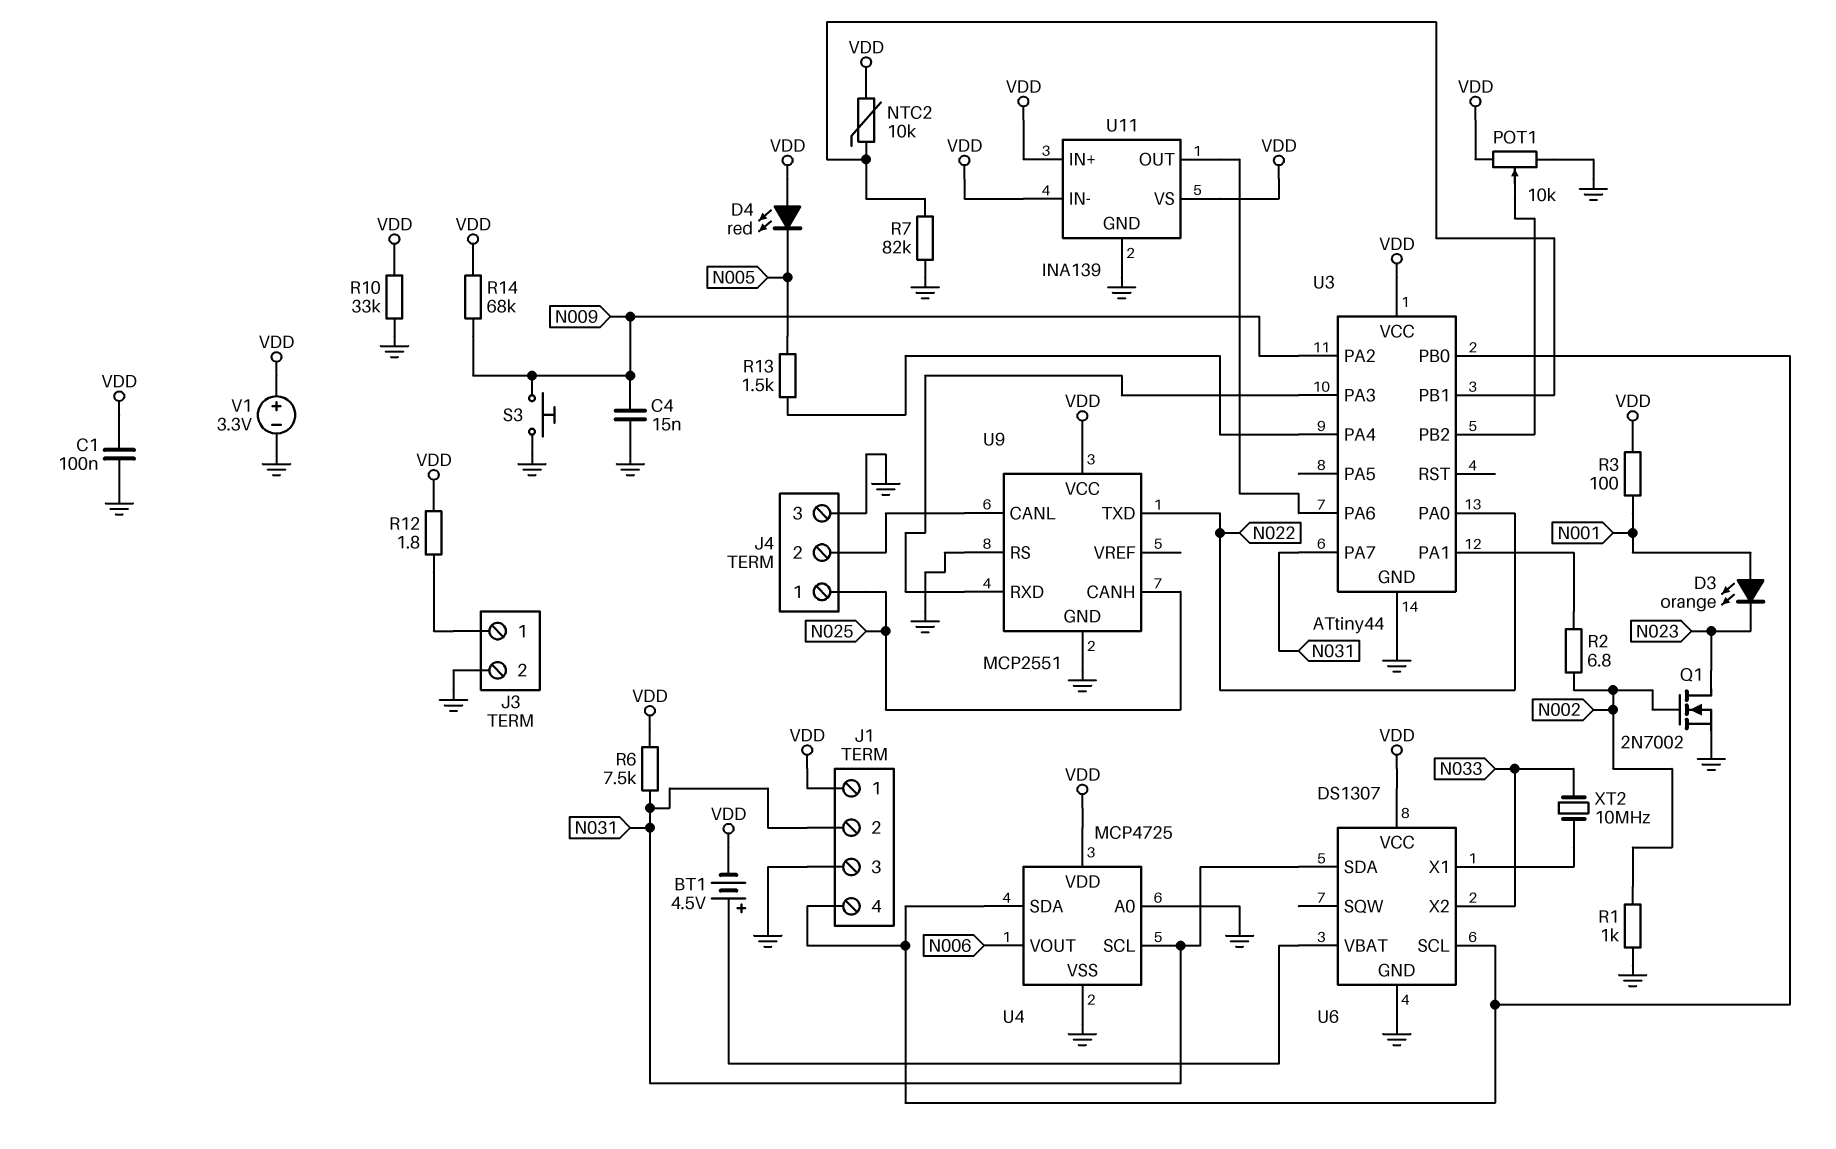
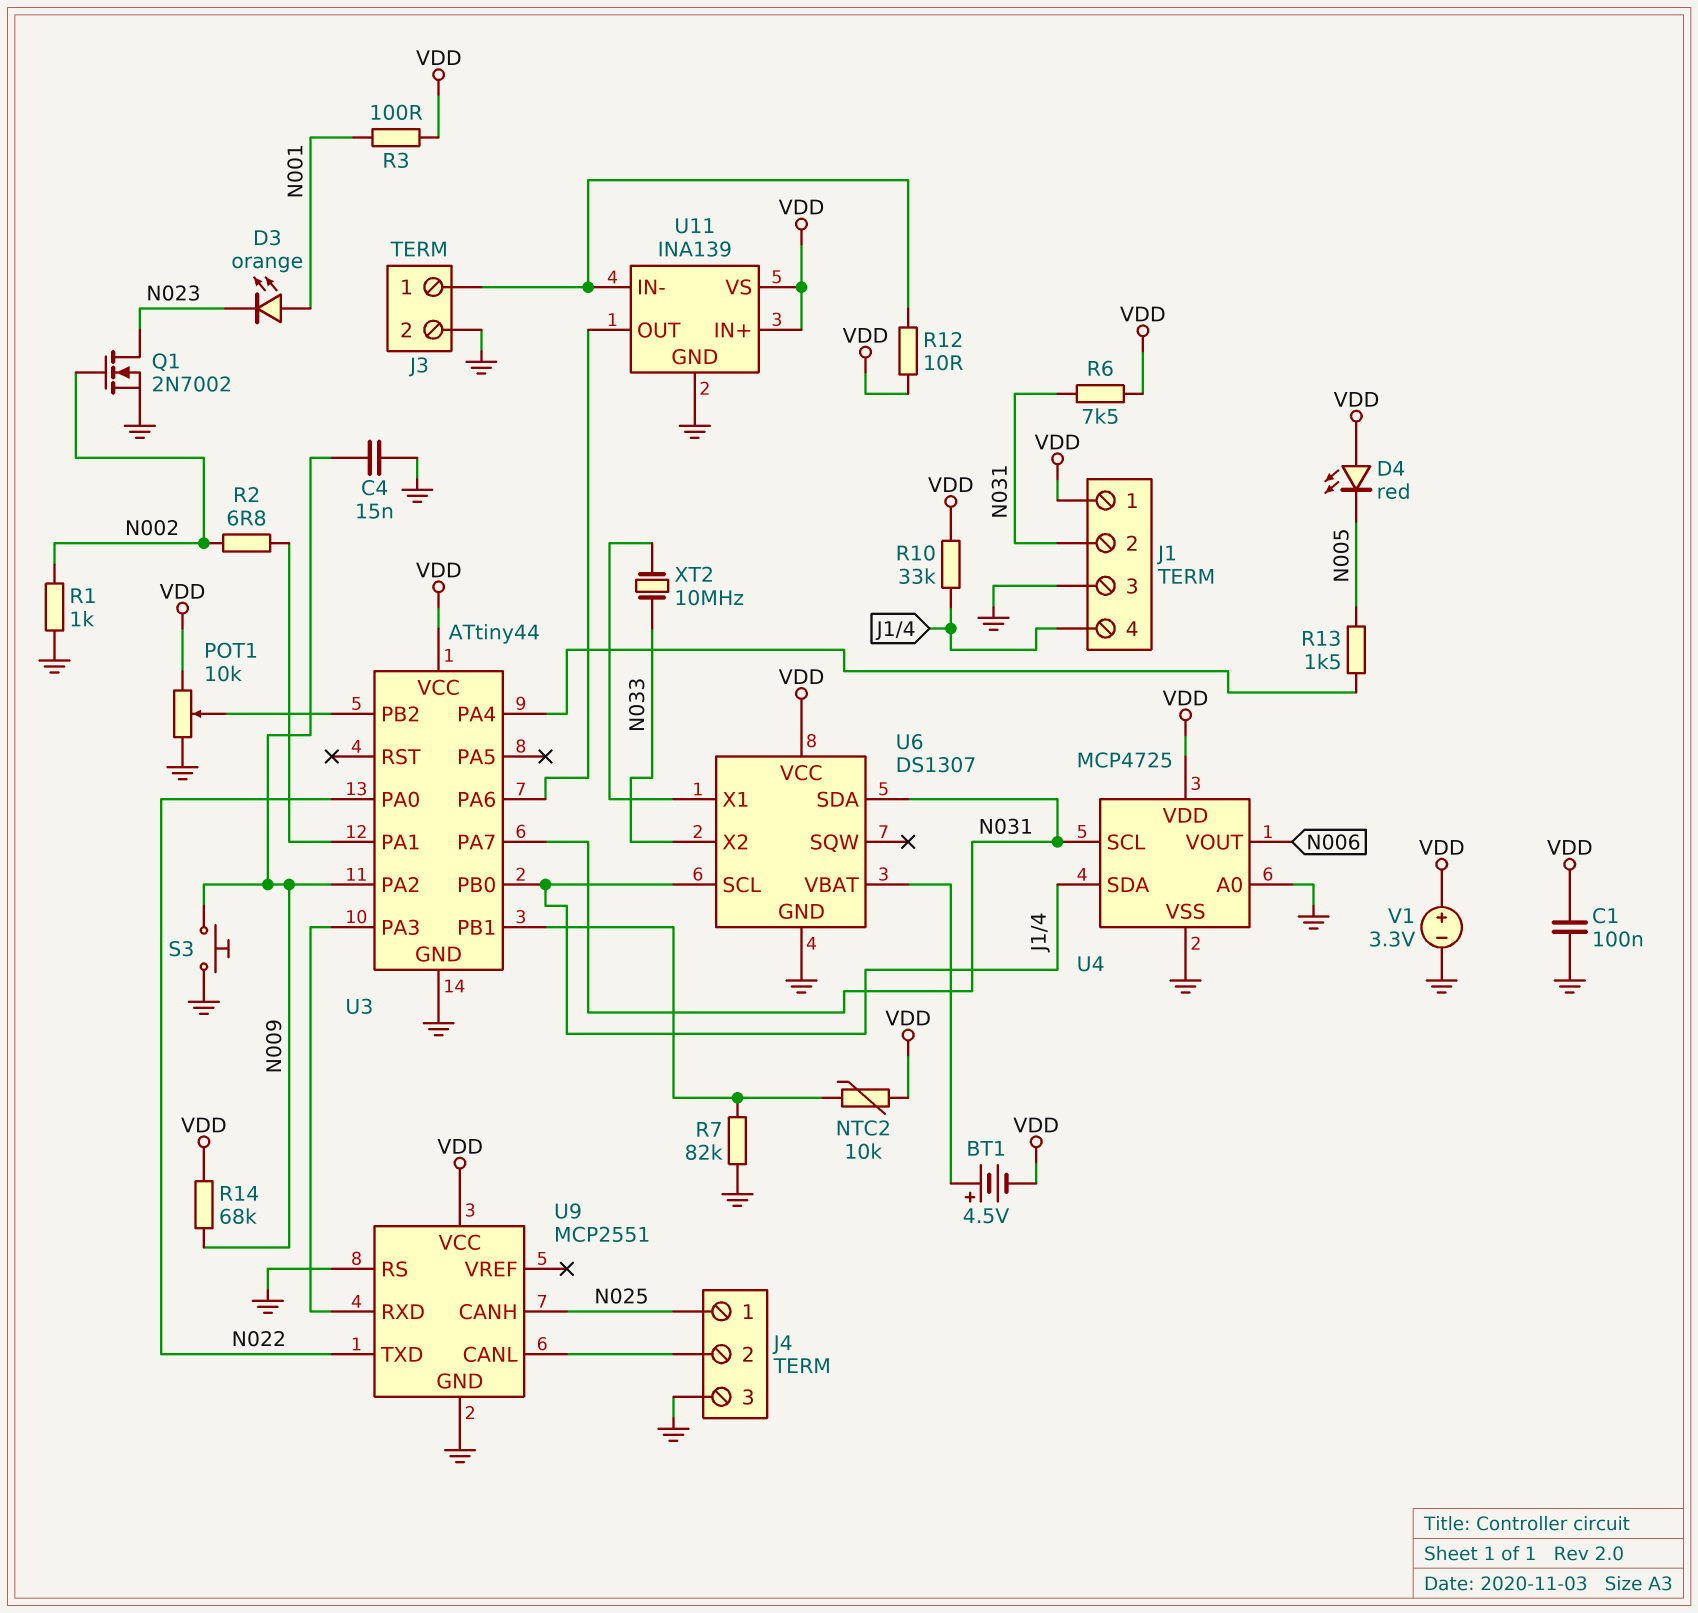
R10: 33k (GND, VDD) -> 33k (J1/4, VDD)
R12: 1.8 (J3/1, VDD) -> 10 (J3/1, VDD)
U11 pin IN-: VDD -> J3/1

